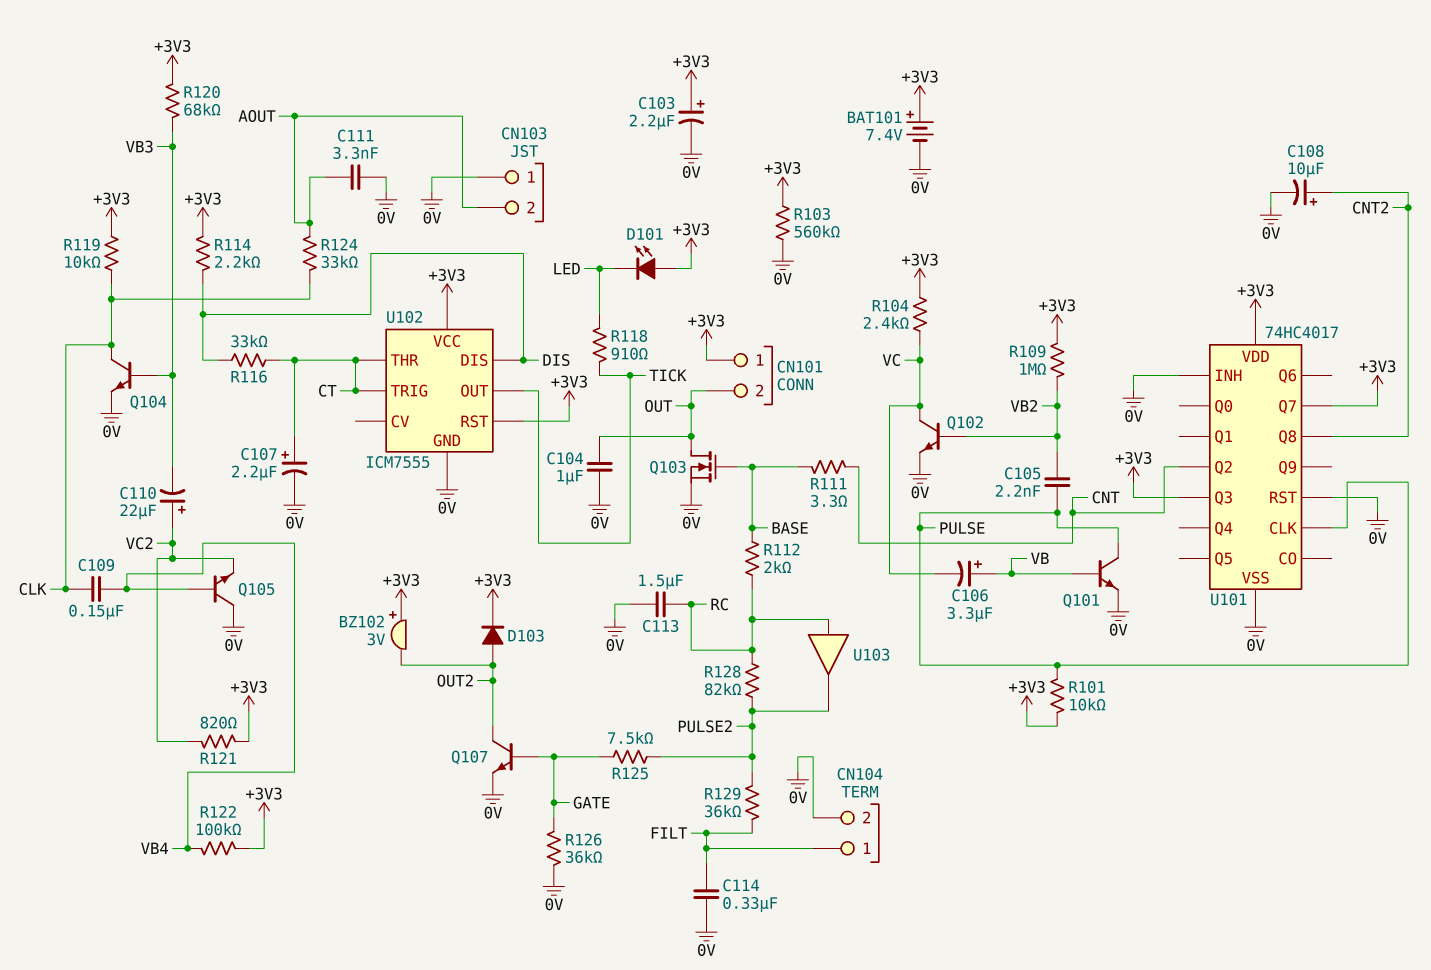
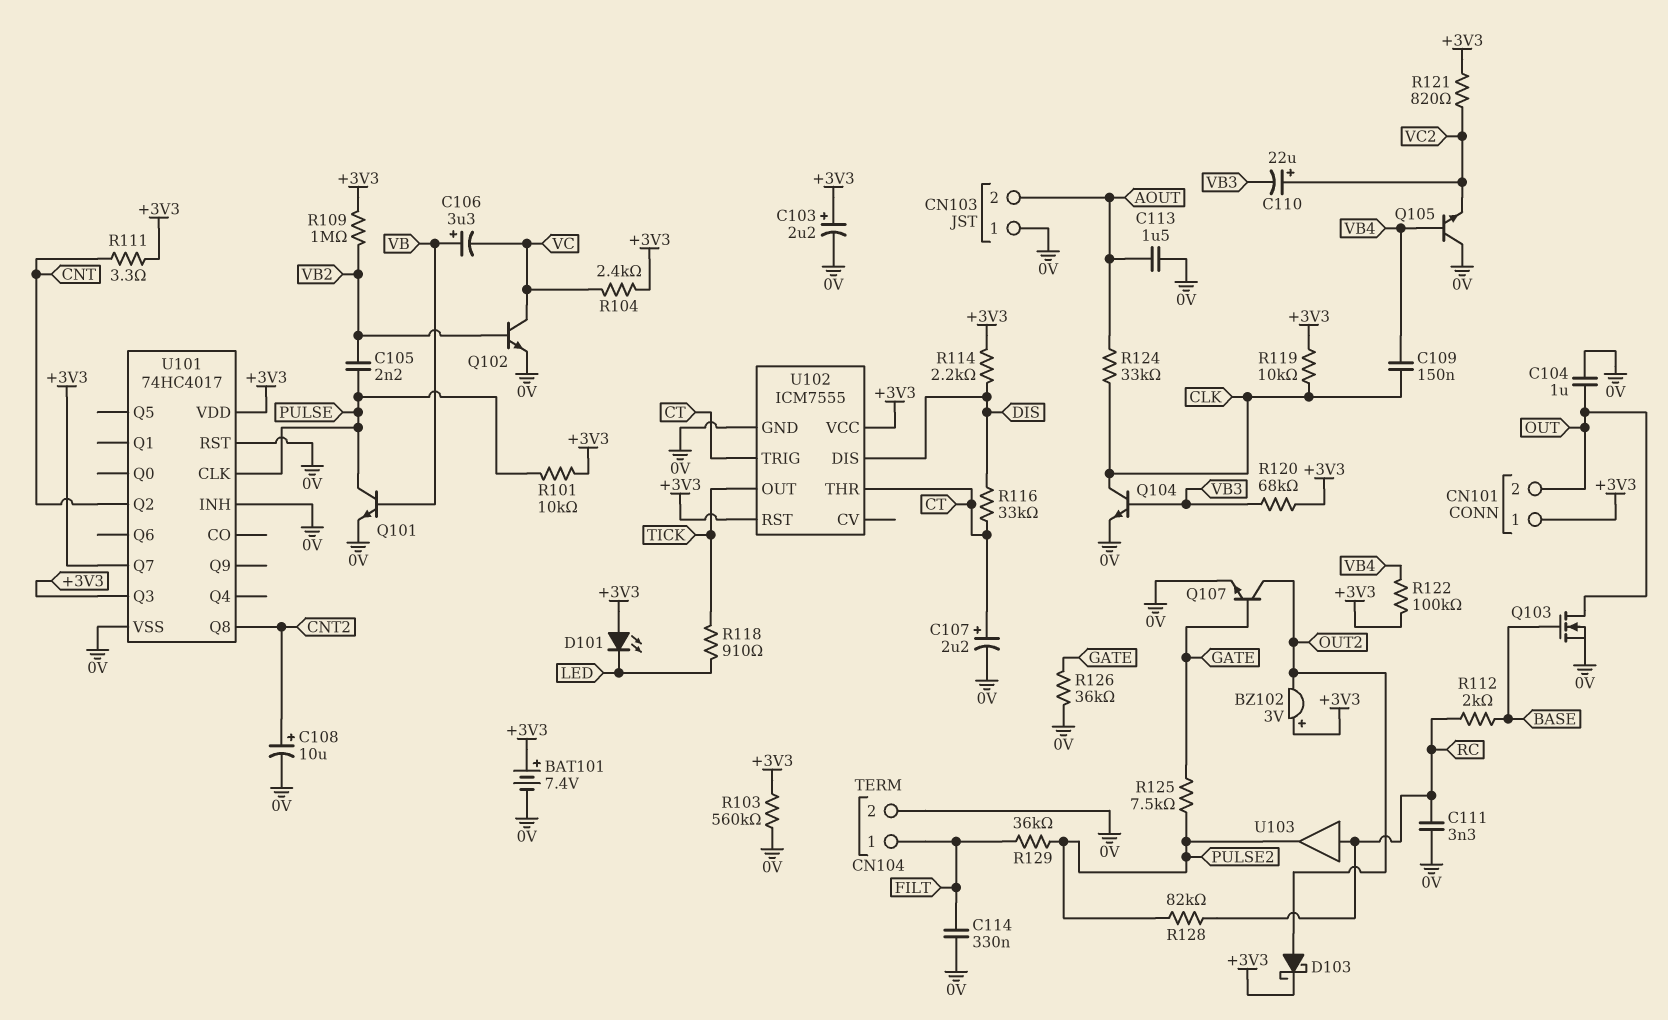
C111: 3.3nF (0V, AOUT) -> 3.3nF (0V, RC)
C113: 1.5uF (0V, RC) -> 1.5uF (0V, AOUT)
D103: diode (A OUT2, K +3V3) -> schottky (A OUT2, K +3V3)
R111: 3.3 (BASE, CNT) -> 3.3 (+3V3, CNT)

